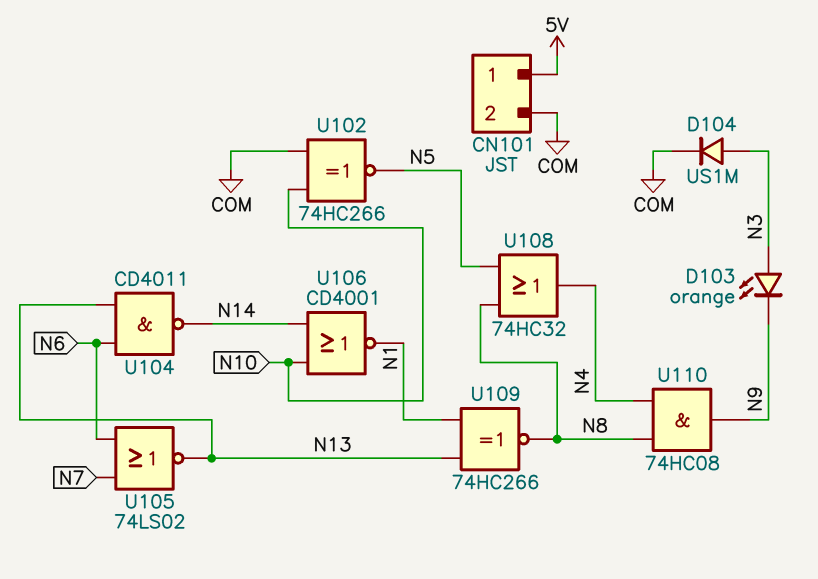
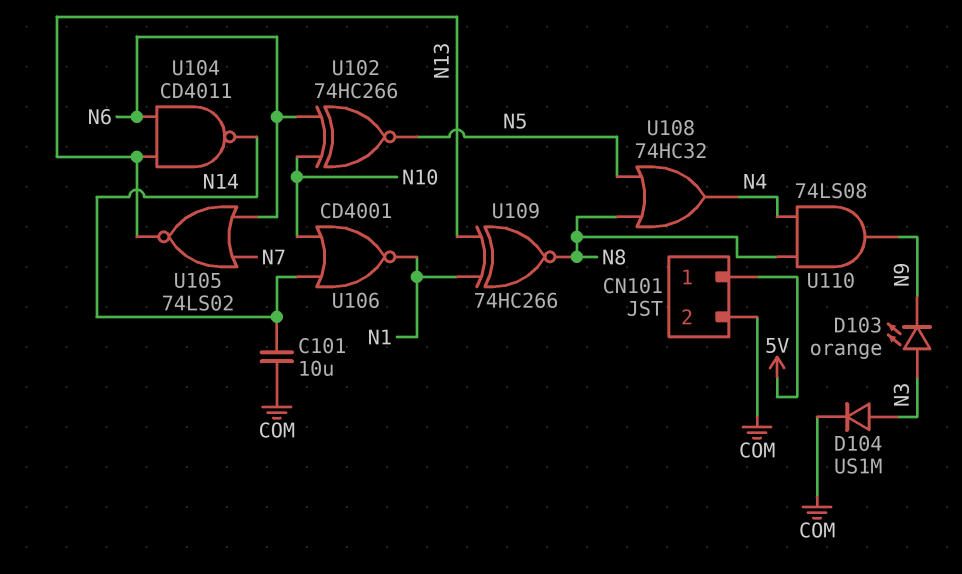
C101: none -> 10uF (COM, N14)
U102: XNOR 74HC266 (in COM, in N10, out N5) -> XNOR 74HC266 (in N6, in N10, out N5)
U110: AND 74HC08 (in N4, in N8, out N9) -> AND 74LS08 (in N4, in N8, out N9)

